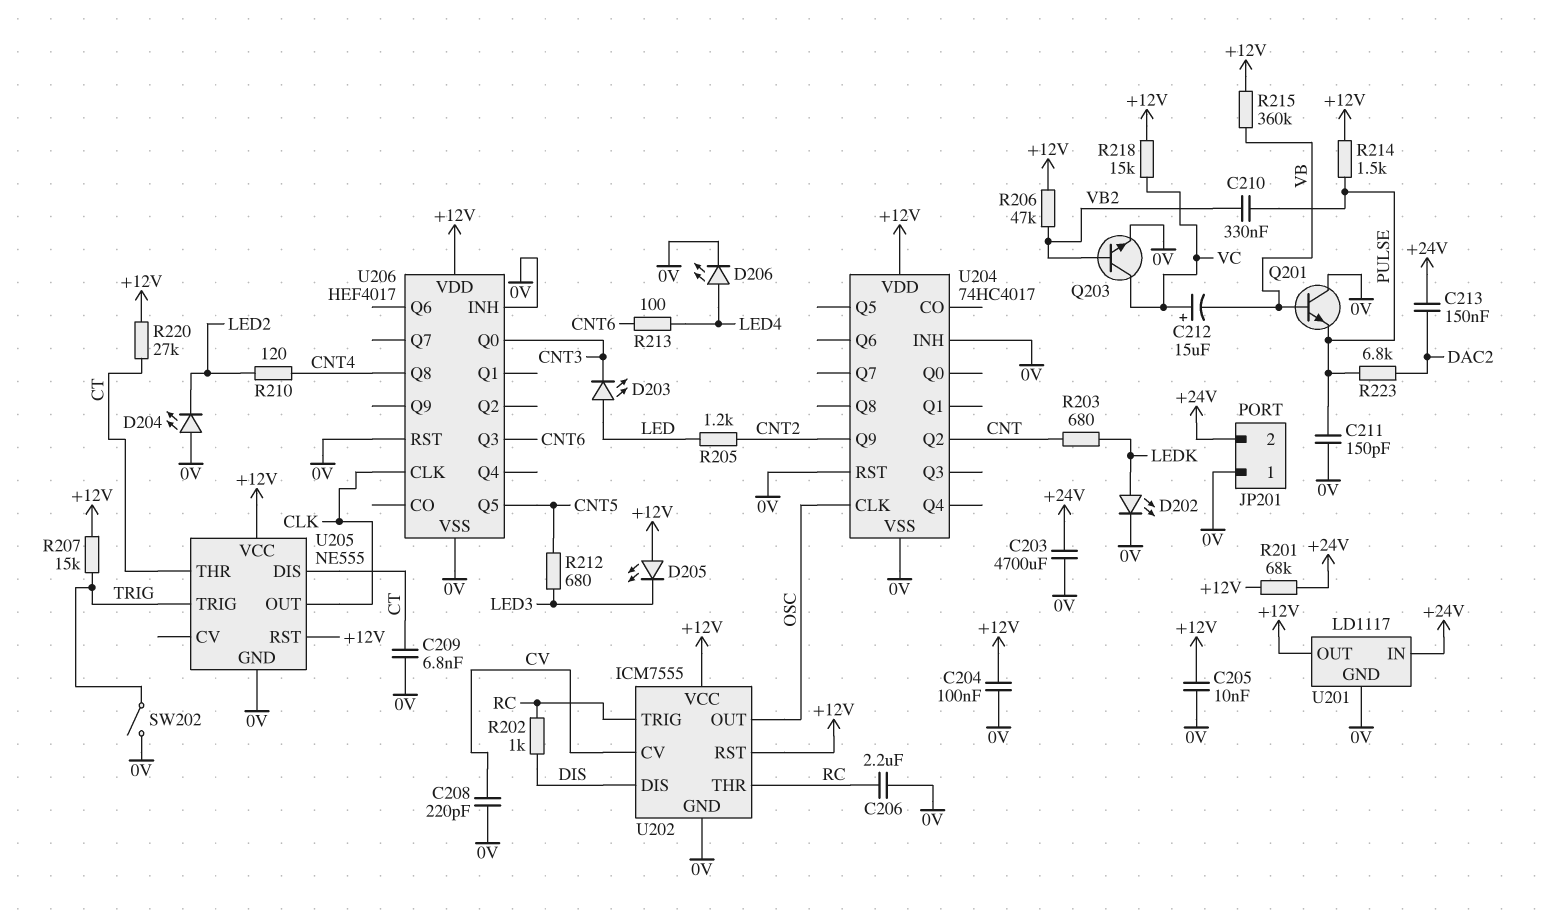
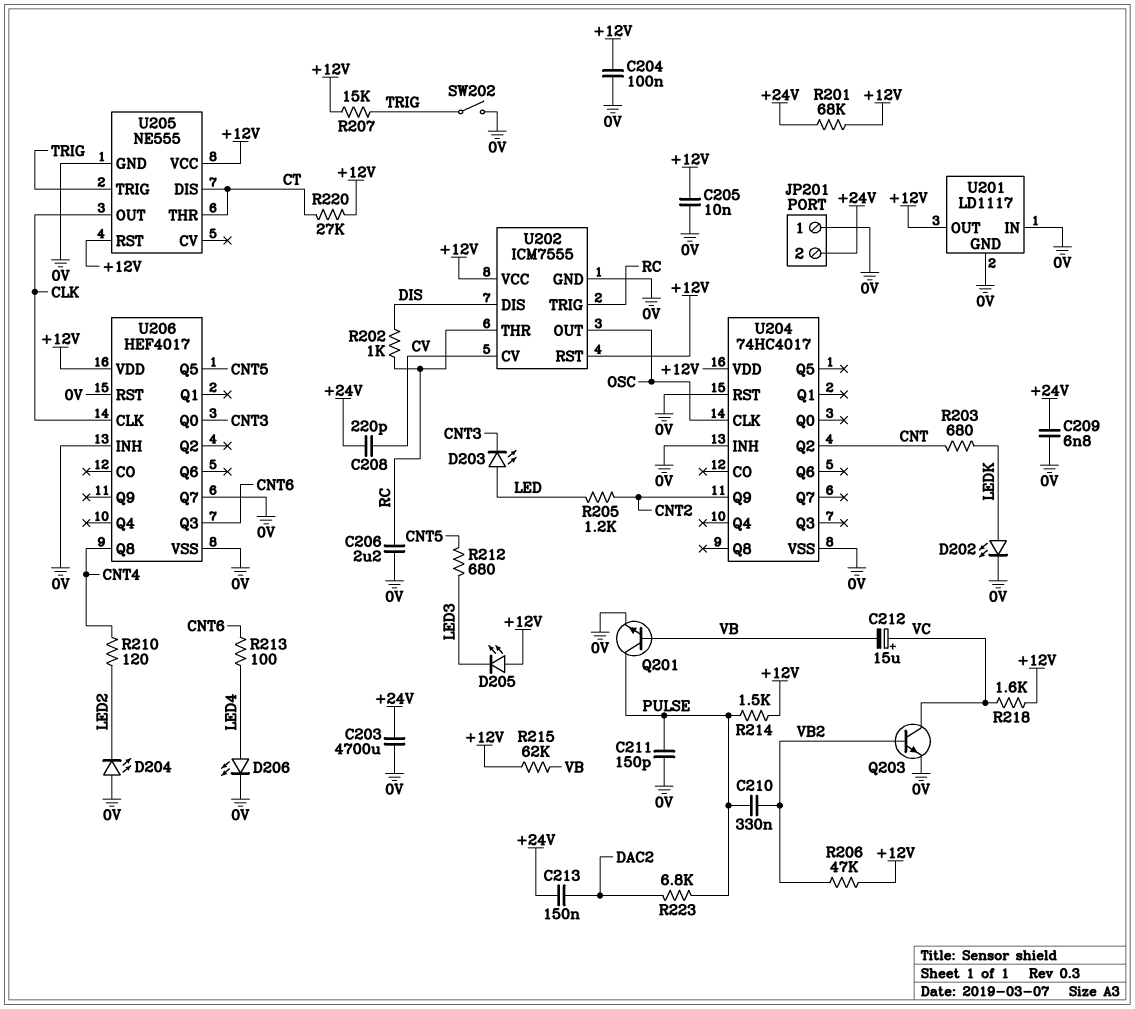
C208: 220pF (0V, CV) -> 220pF (+24V, CV)
C209: 6.8nF (0V, CT) -> 6.8nF (+24V, 0V)
Q201: NPN (B VB, C 0V, E PULSE) -> NPN (B VB, C PULSE, E 0V)
R215: 360k (+12V, VB) -> 62k (+12V, VB)
R218: 15k (+12V, VC) -> 1.6k (+12V, VC)
U201 pin IN: +24V -> 0V
U206 pin Q7: none -> 0V

